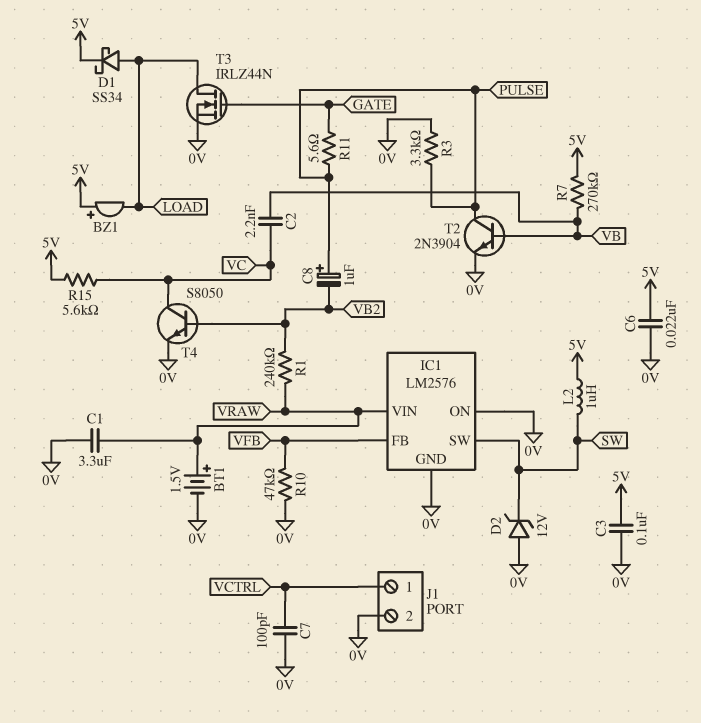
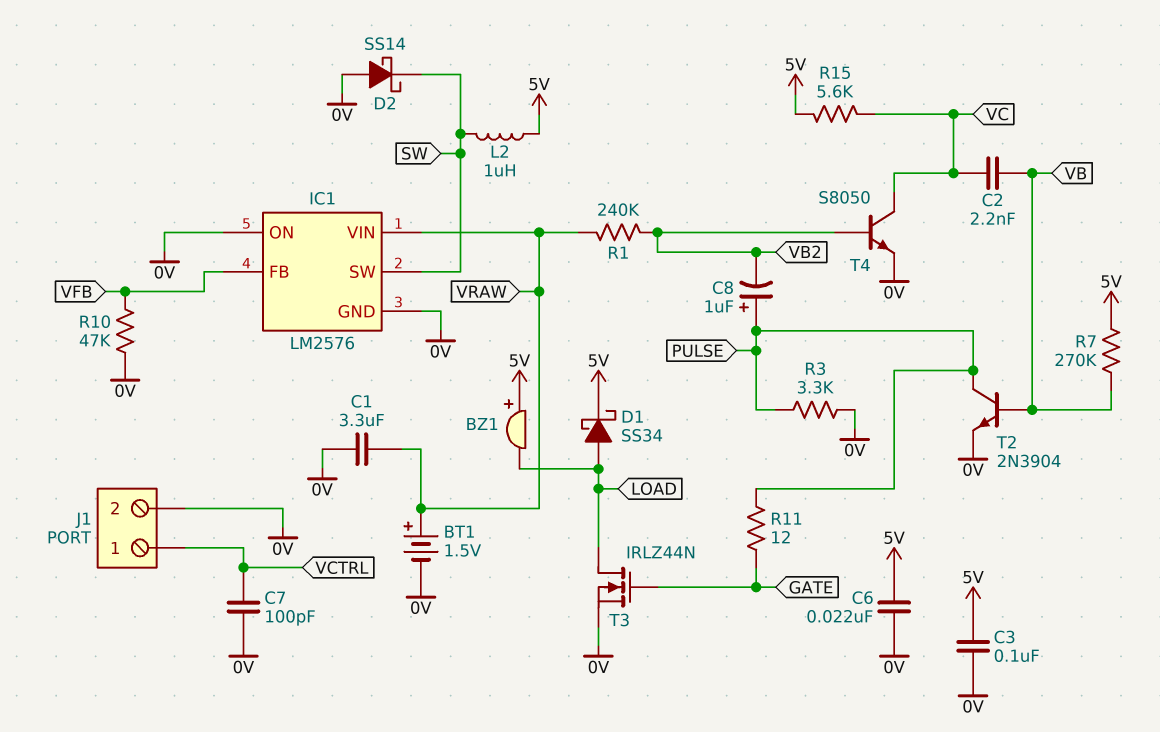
D2: zener 12V (A 0V, K SW) -> schottky SS14 (A 0V, K SW)
R11: 5.6 (GATE, PULSE) -> 12 (GATE, PULSE)

